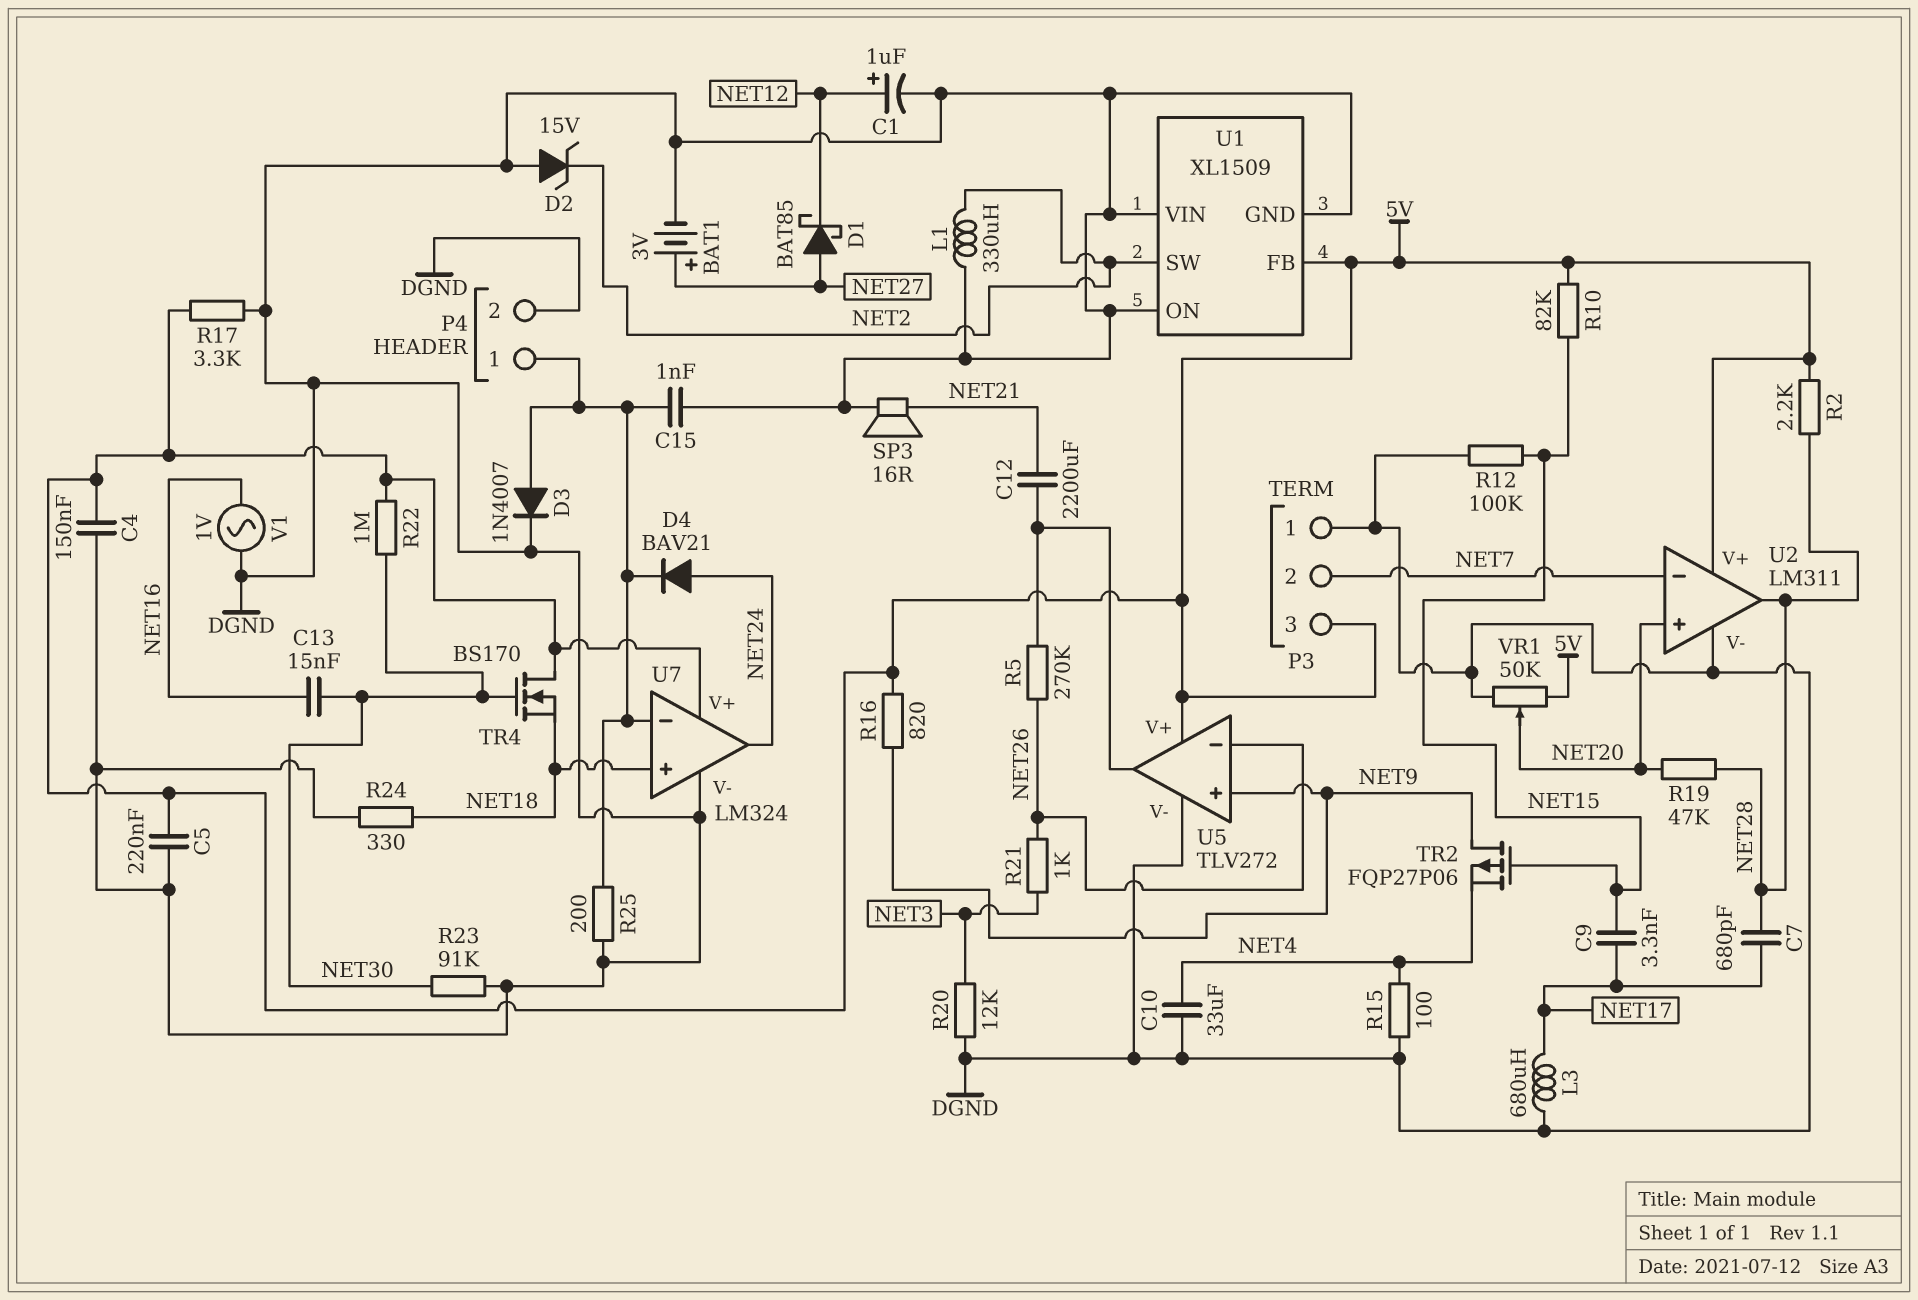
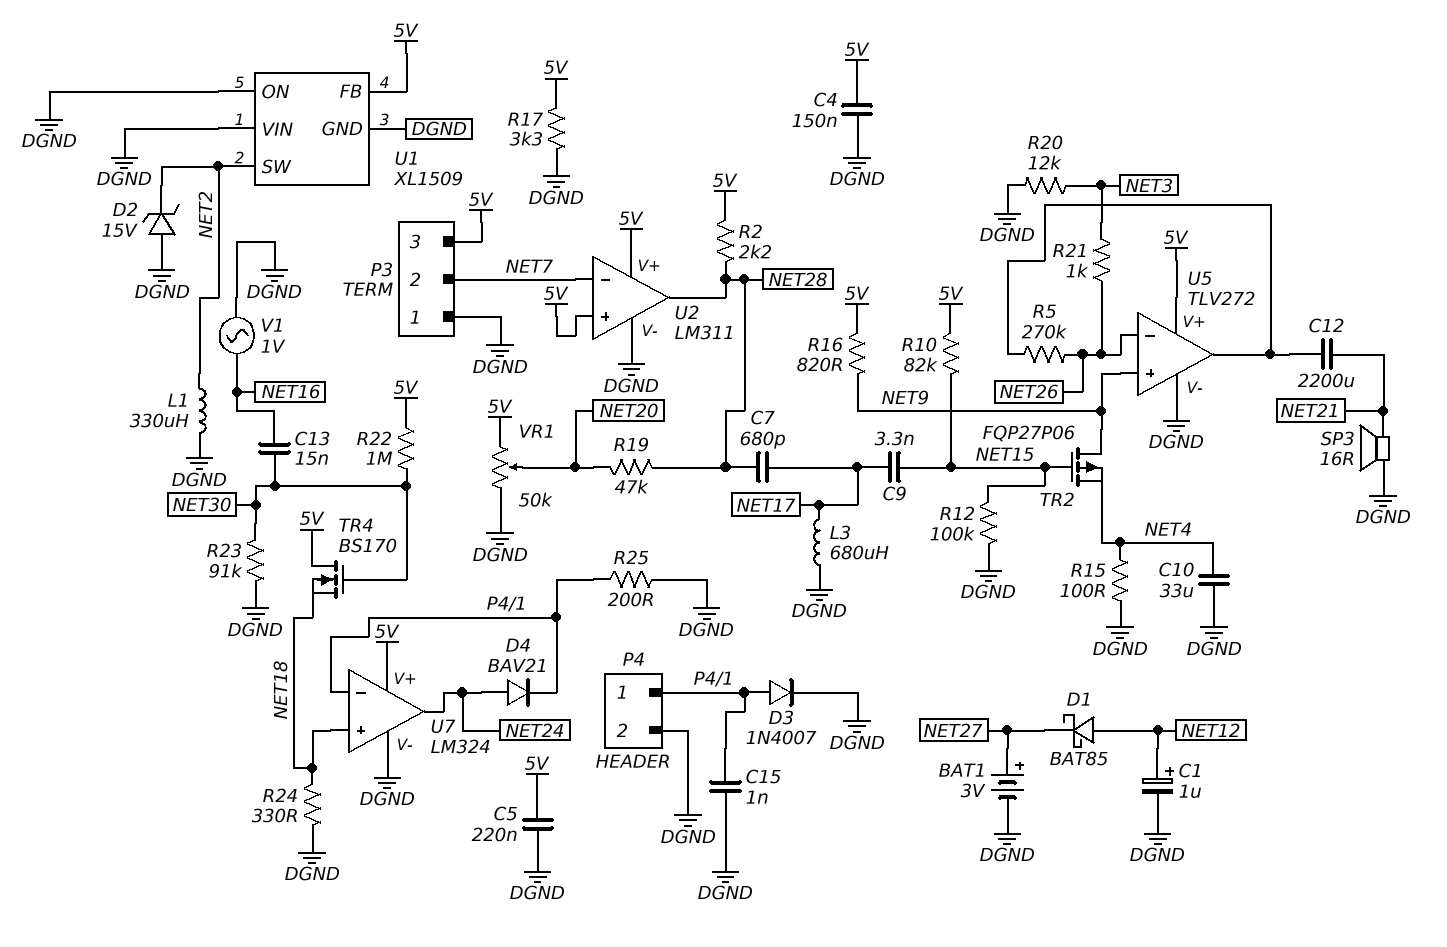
D1: schottky BAT85 (A NET27, K NET12) -> schottky BAT85 (A NET12, K NET27)
U2 pin in+: NET20 -> 5V

